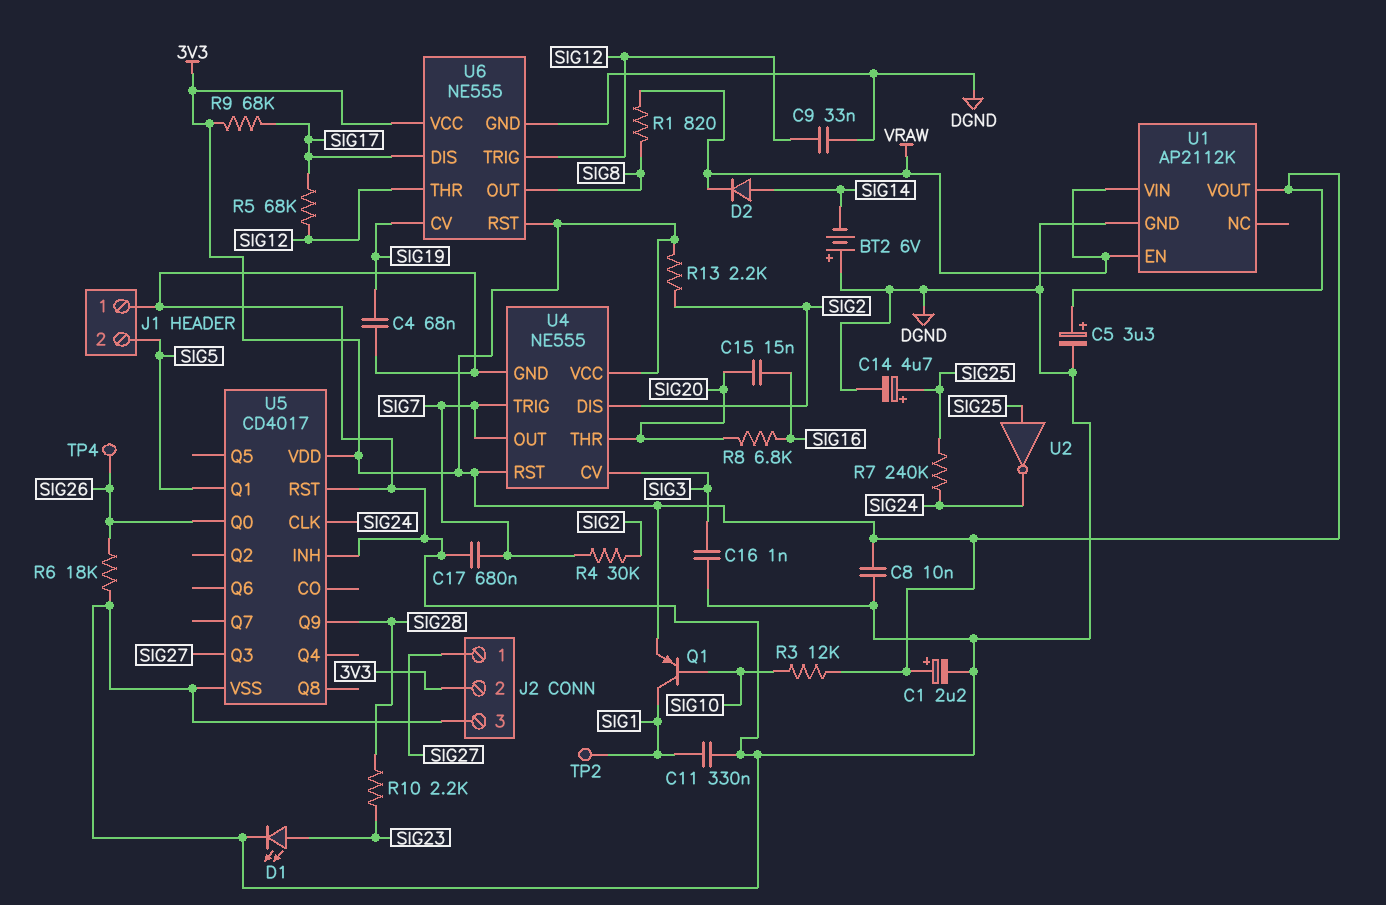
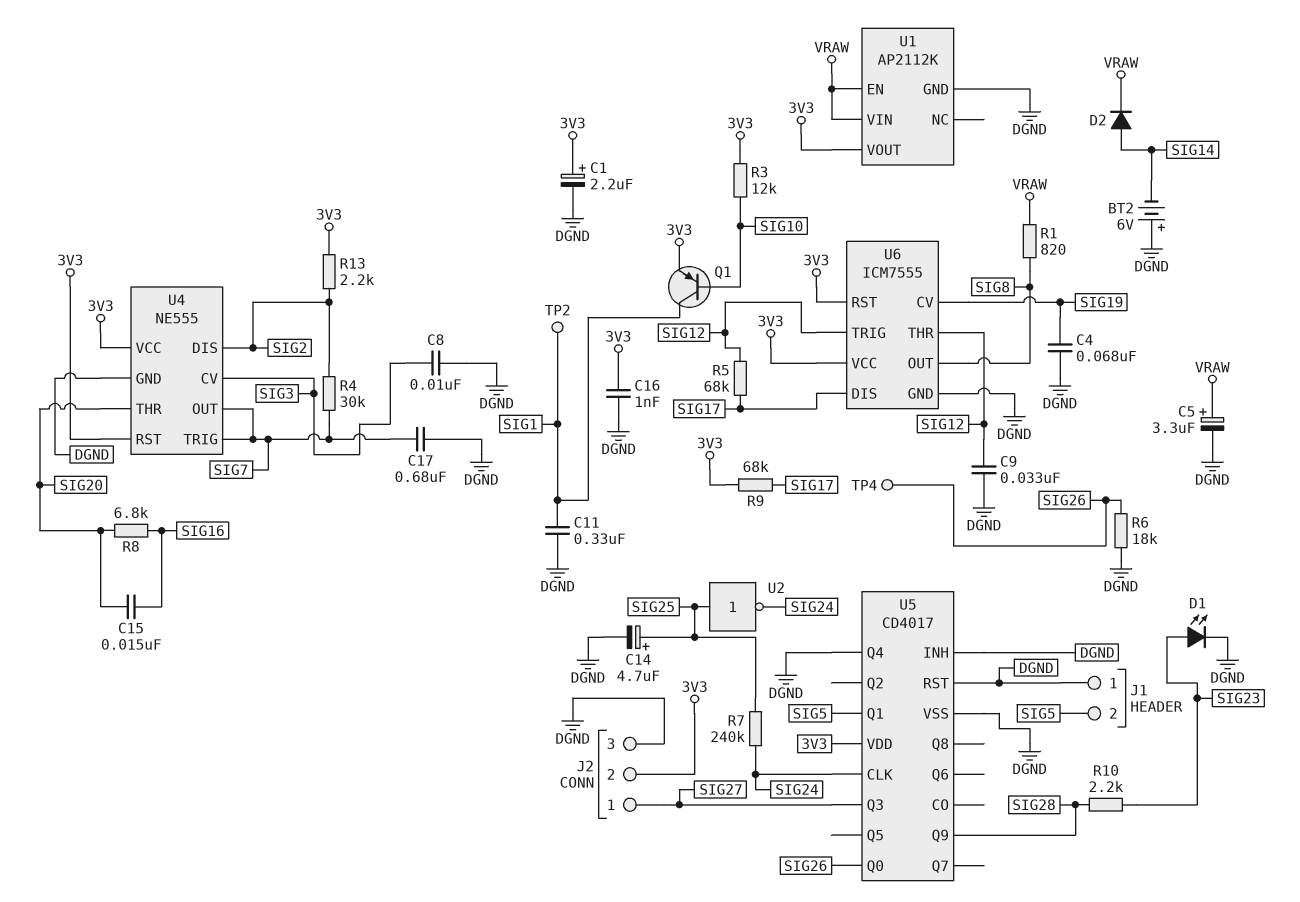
C5: 3.3uF (plus 3V3, minus DGND) -> 3.3uF (plus VRAW, minus DGND)
C8: 10nF (3V3, DGND) -> 10nF (DGND, SIG3)
C16: 1nF (DGND, SIG3) -> 1nF (3V3, DGND)
U5 pin Q4: none -> DGND
U6: NE555 -> ICM7555

